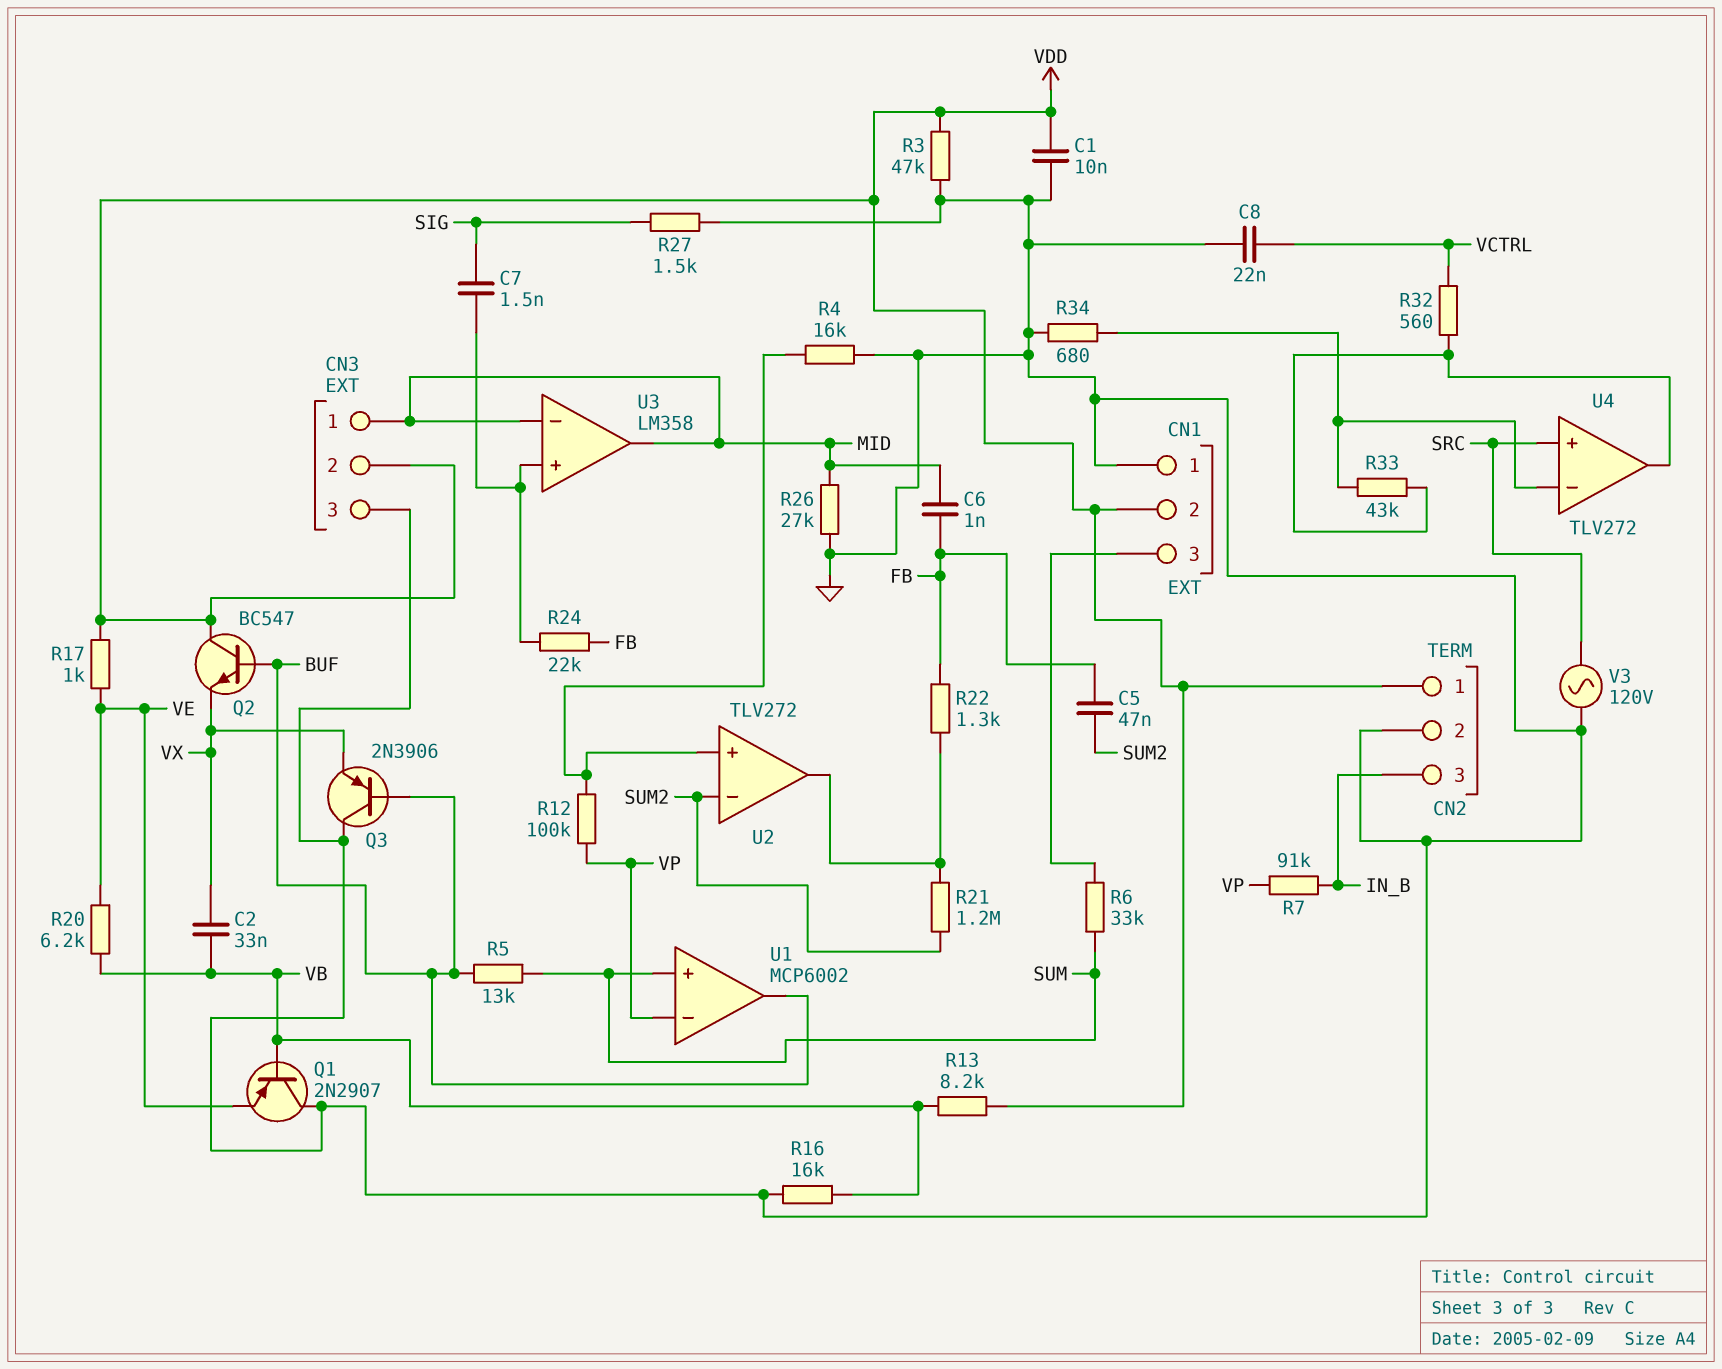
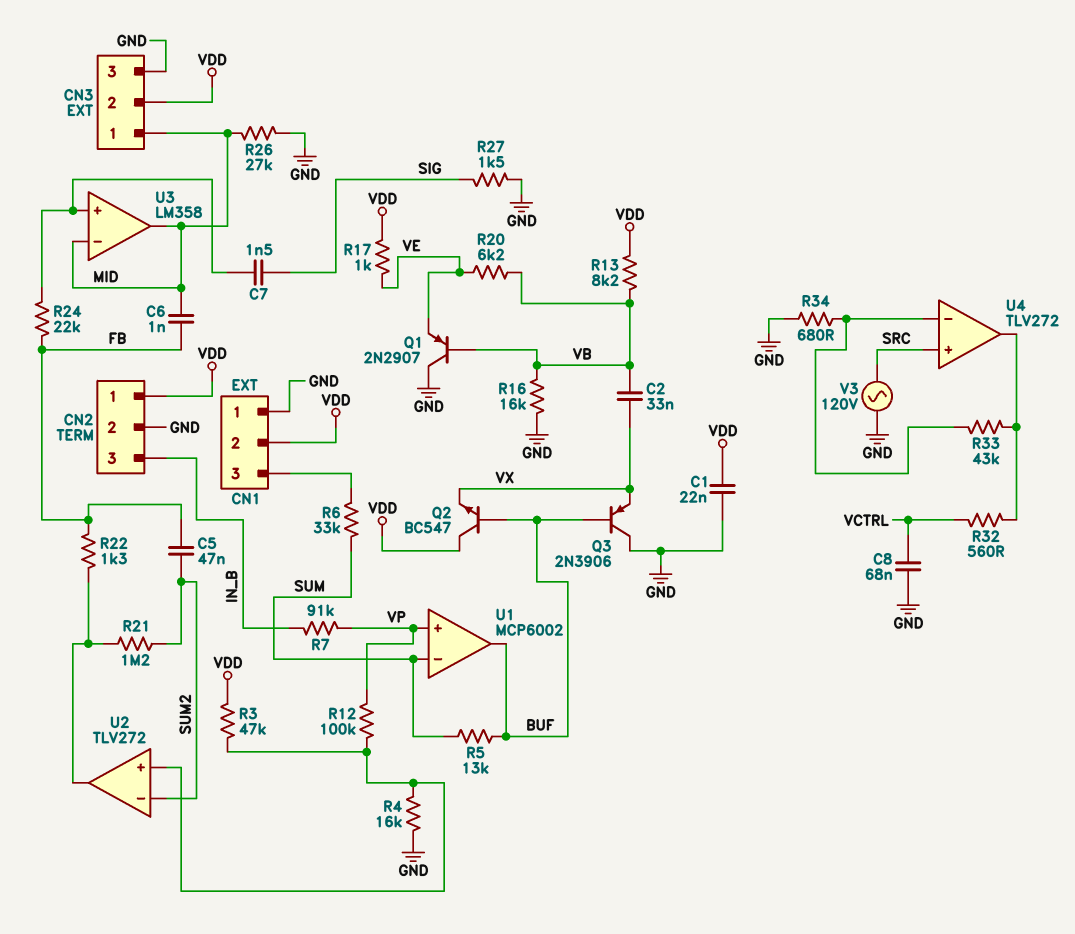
C1: 10nF (GND, VDD) -> 22nF (GND, VDD)
C8: 22nF (GND, VCTRL) -> 68nF (GND, VCTRL)
R3: 47k (GND, VDD) -> 47k (U2/in+, VDD)
U1 pin in+: SUM -> VP
U1 pin in-: VP -> SUM

